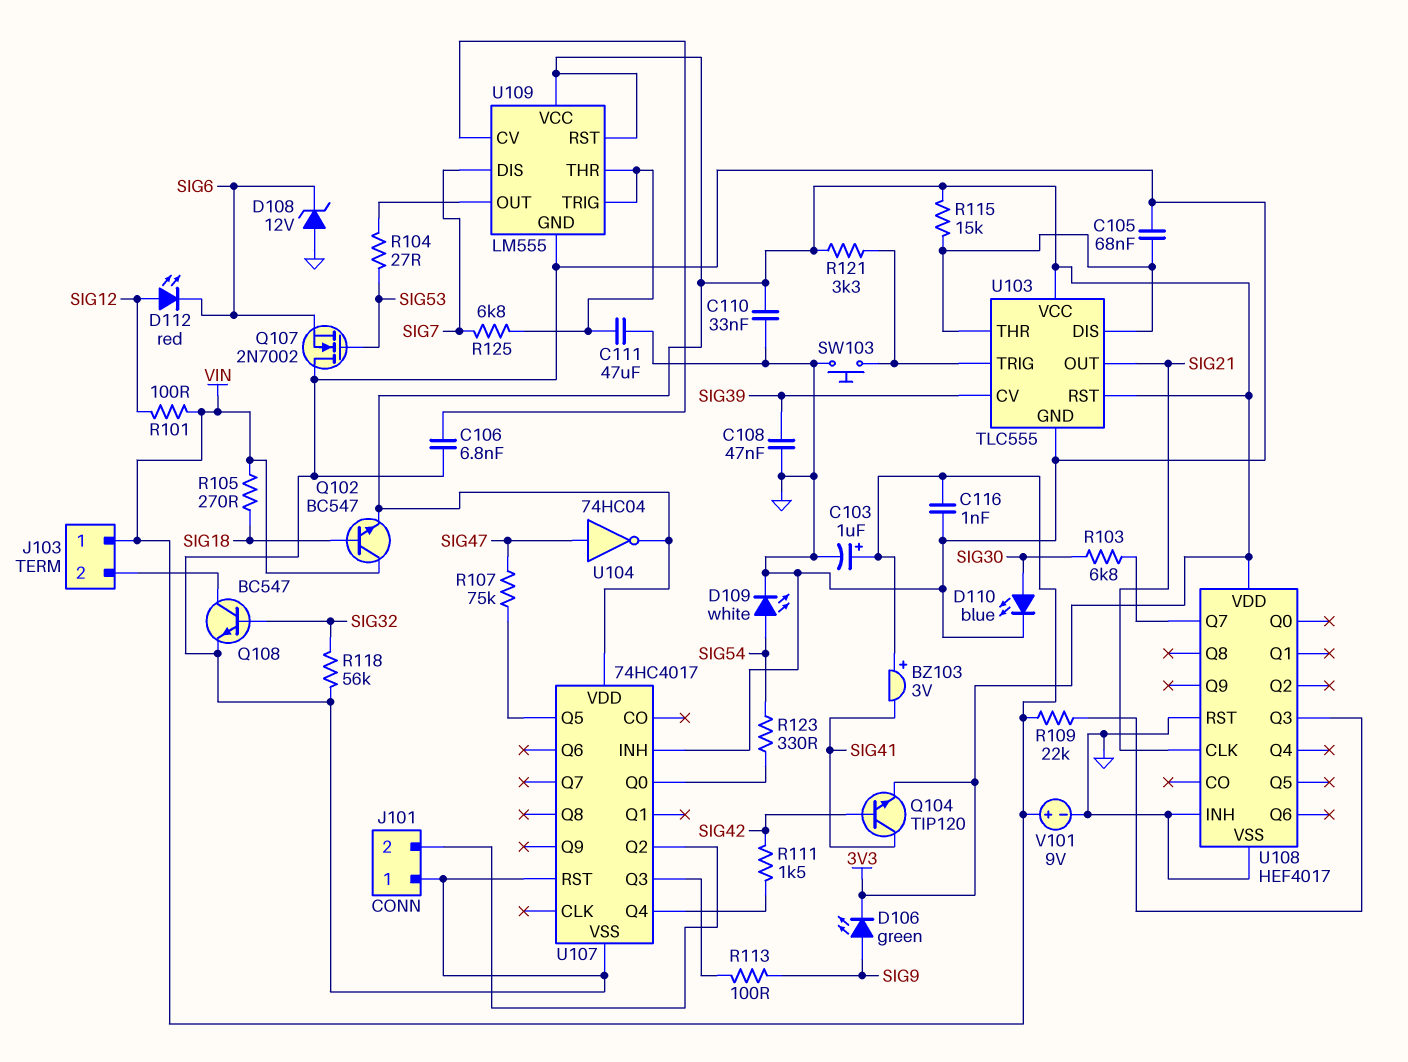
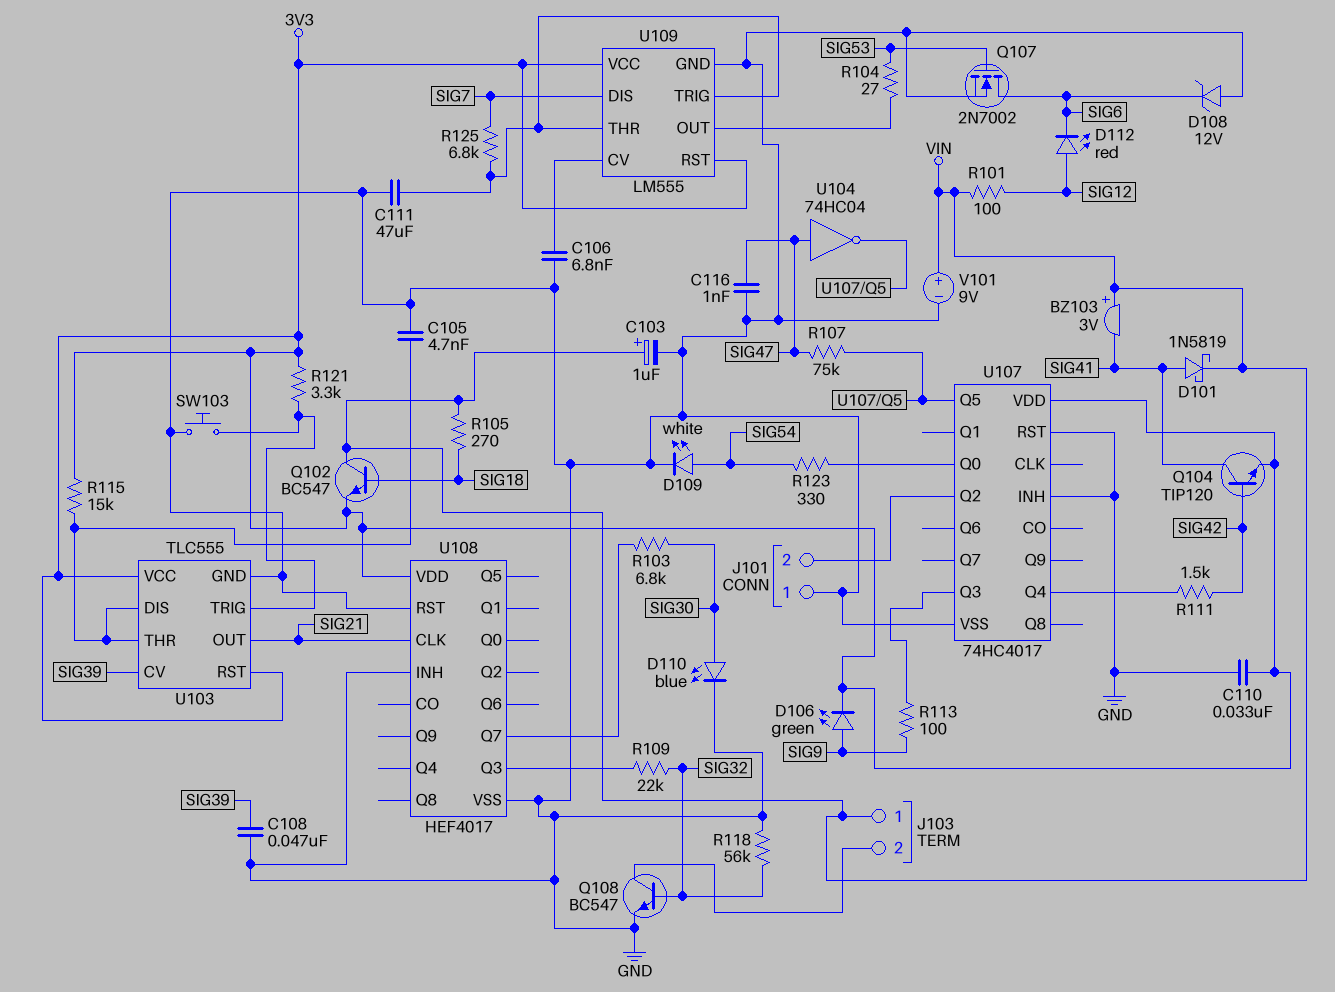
C105: 68nF (GND, U103/DIS) -> 4.7nF (GND, U103/DIS)
C116: 1nF (GND, VIN) -> 1nF (GND, SIG47)
D101: none -> schottky 1N5819 (A SIG41, K VIN)
Q107: NMOS 2N7002 (G SIG53, D GND, S SIG6) -> NMOS 2N7002 (G SIG53, D SIG6, S GND)
R109: 22k (U108/Q3, VIN) -> 22k (SIG32, U108/Q3)
U104: NOT 74HC04 (in SIG47, out 3V3) -> NOT 74HC04 (in SIG47, out U107/Q5)

